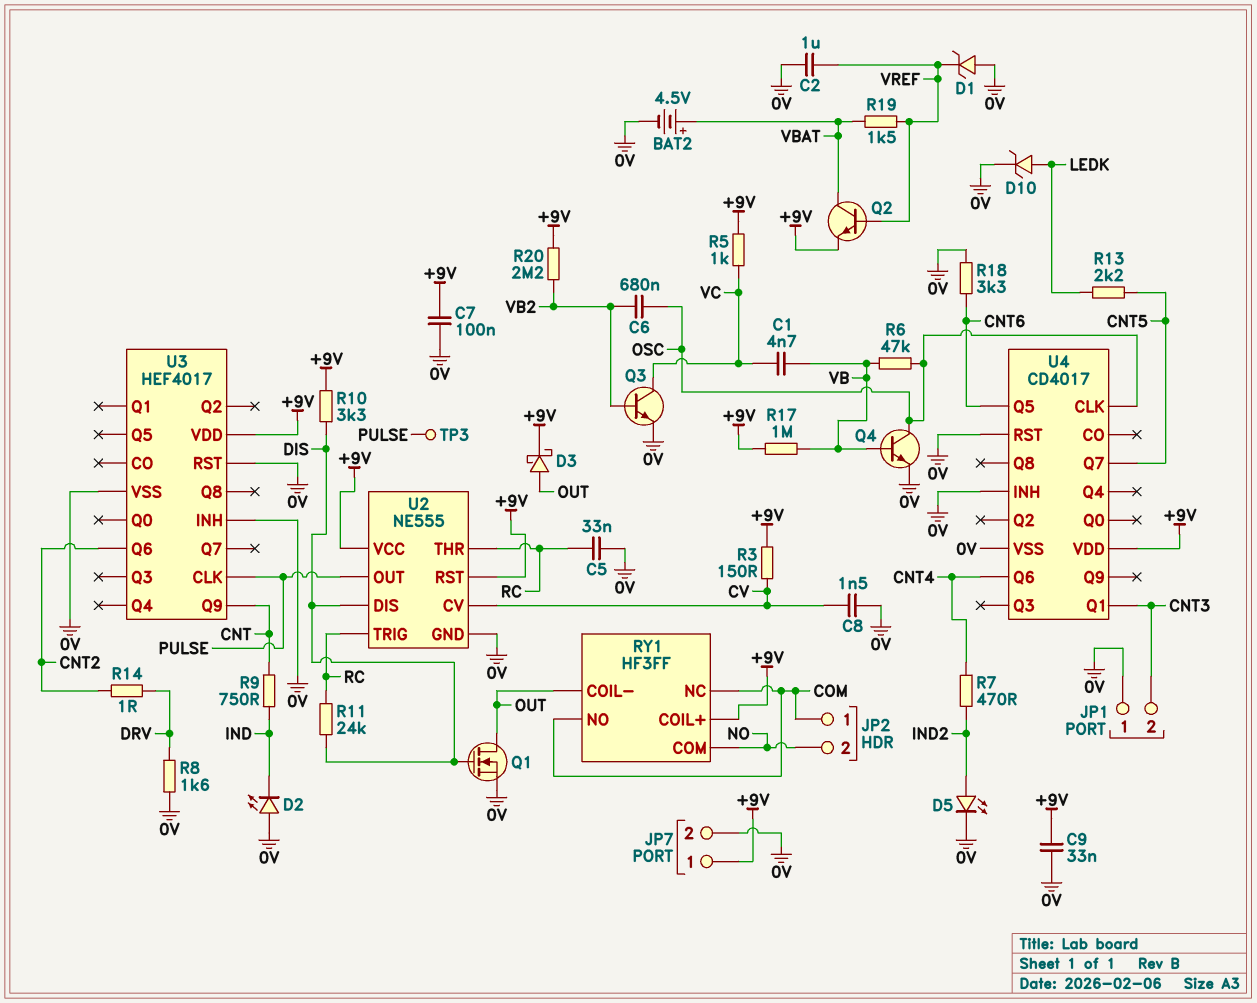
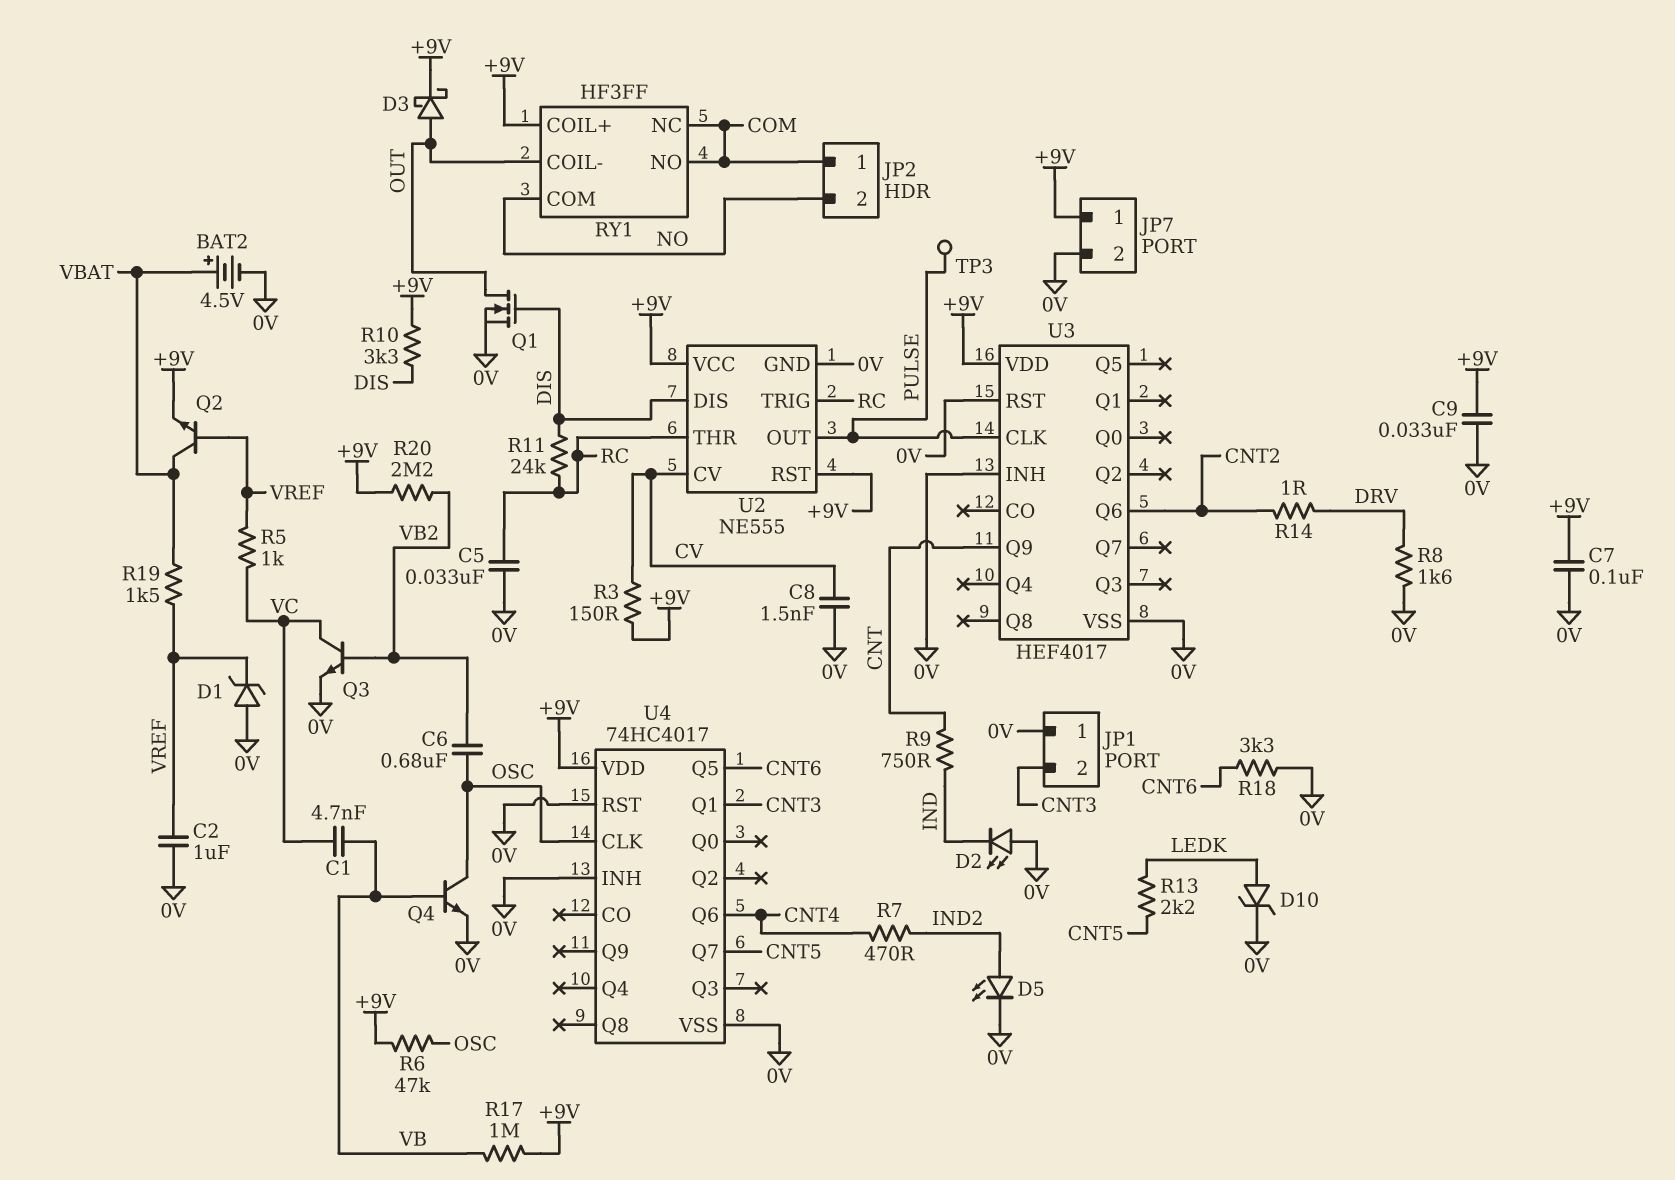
R5: 1k (+9V, VC) -> 1k (VC, VREF)
R6: 47k (OSC, VB) -> 47k (+9V, OSC)
U4: CD4017 -> 74HC4017

